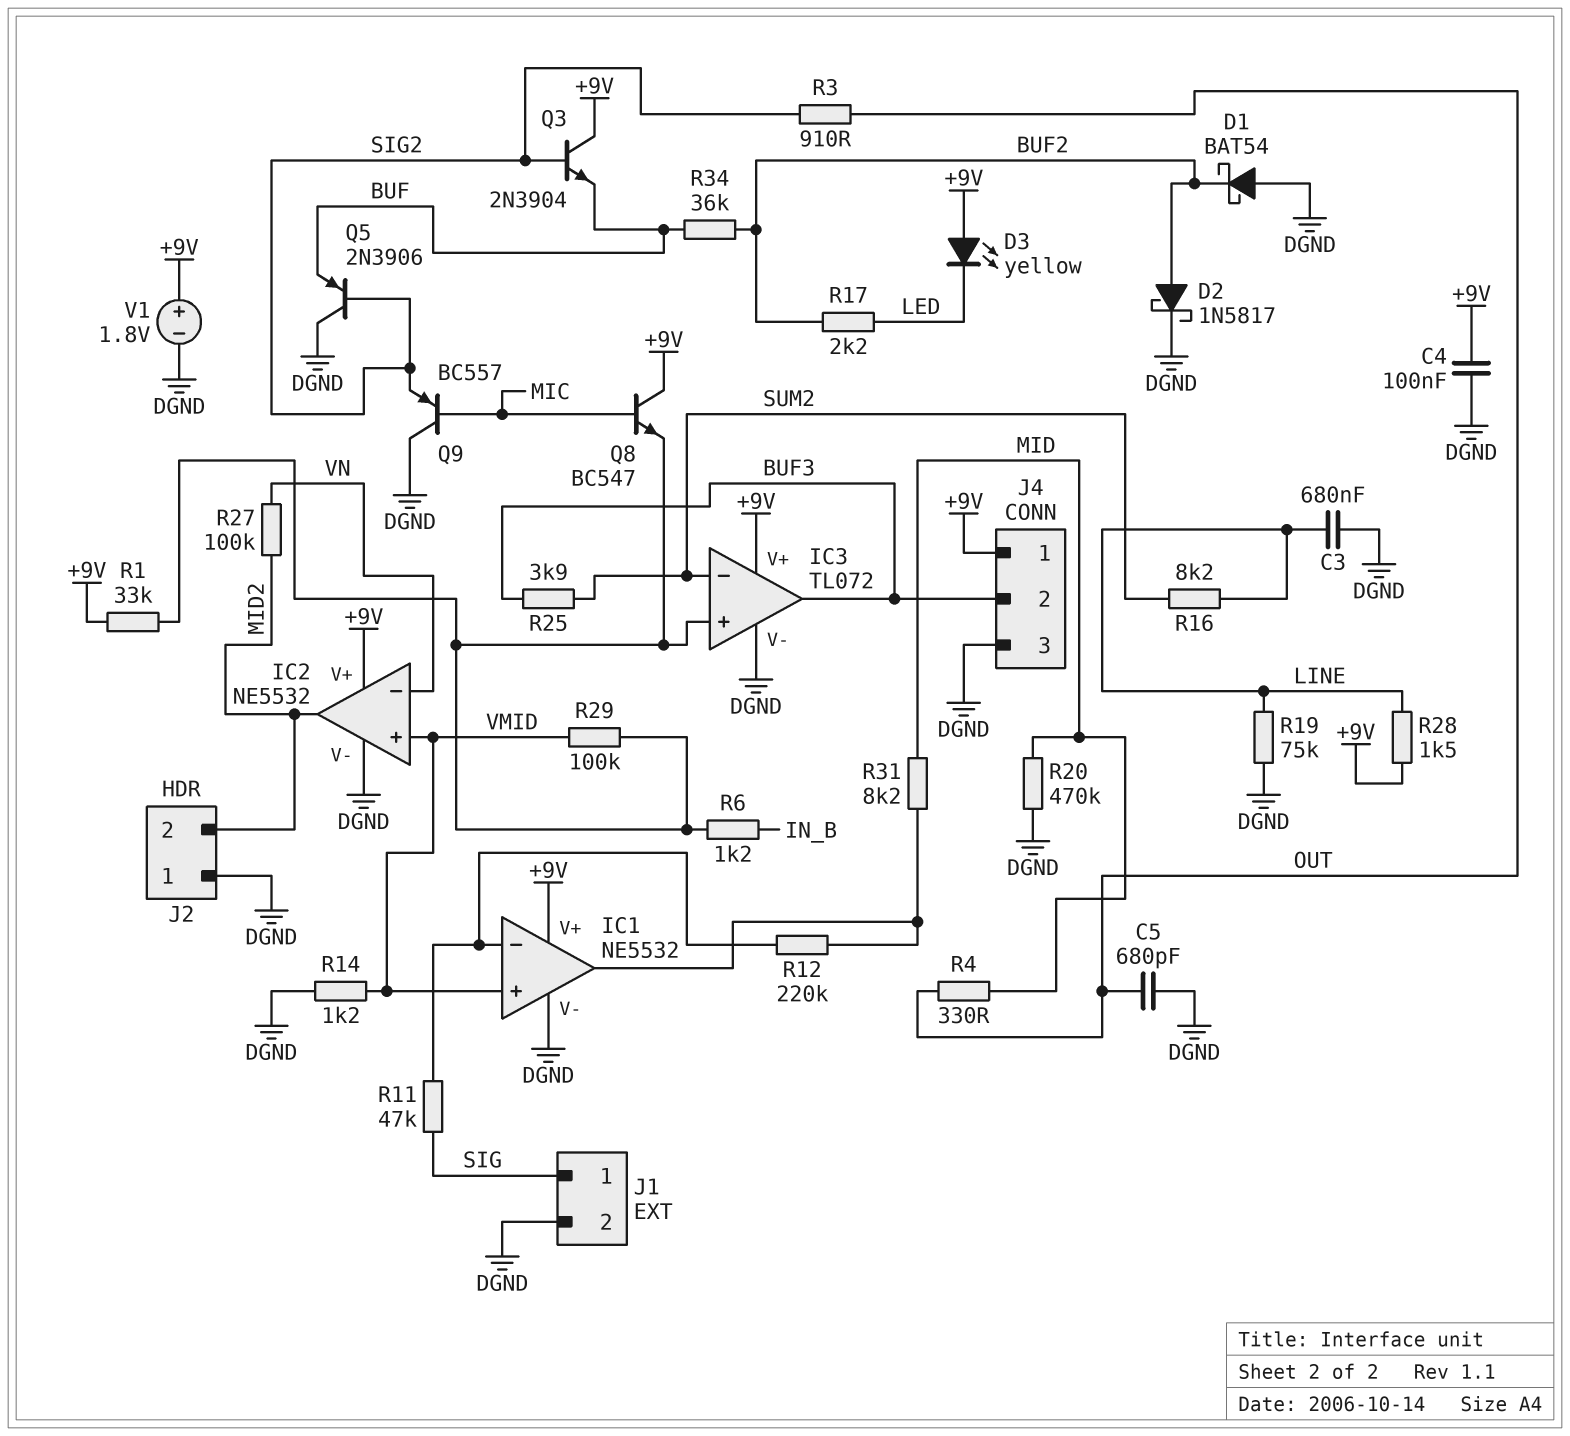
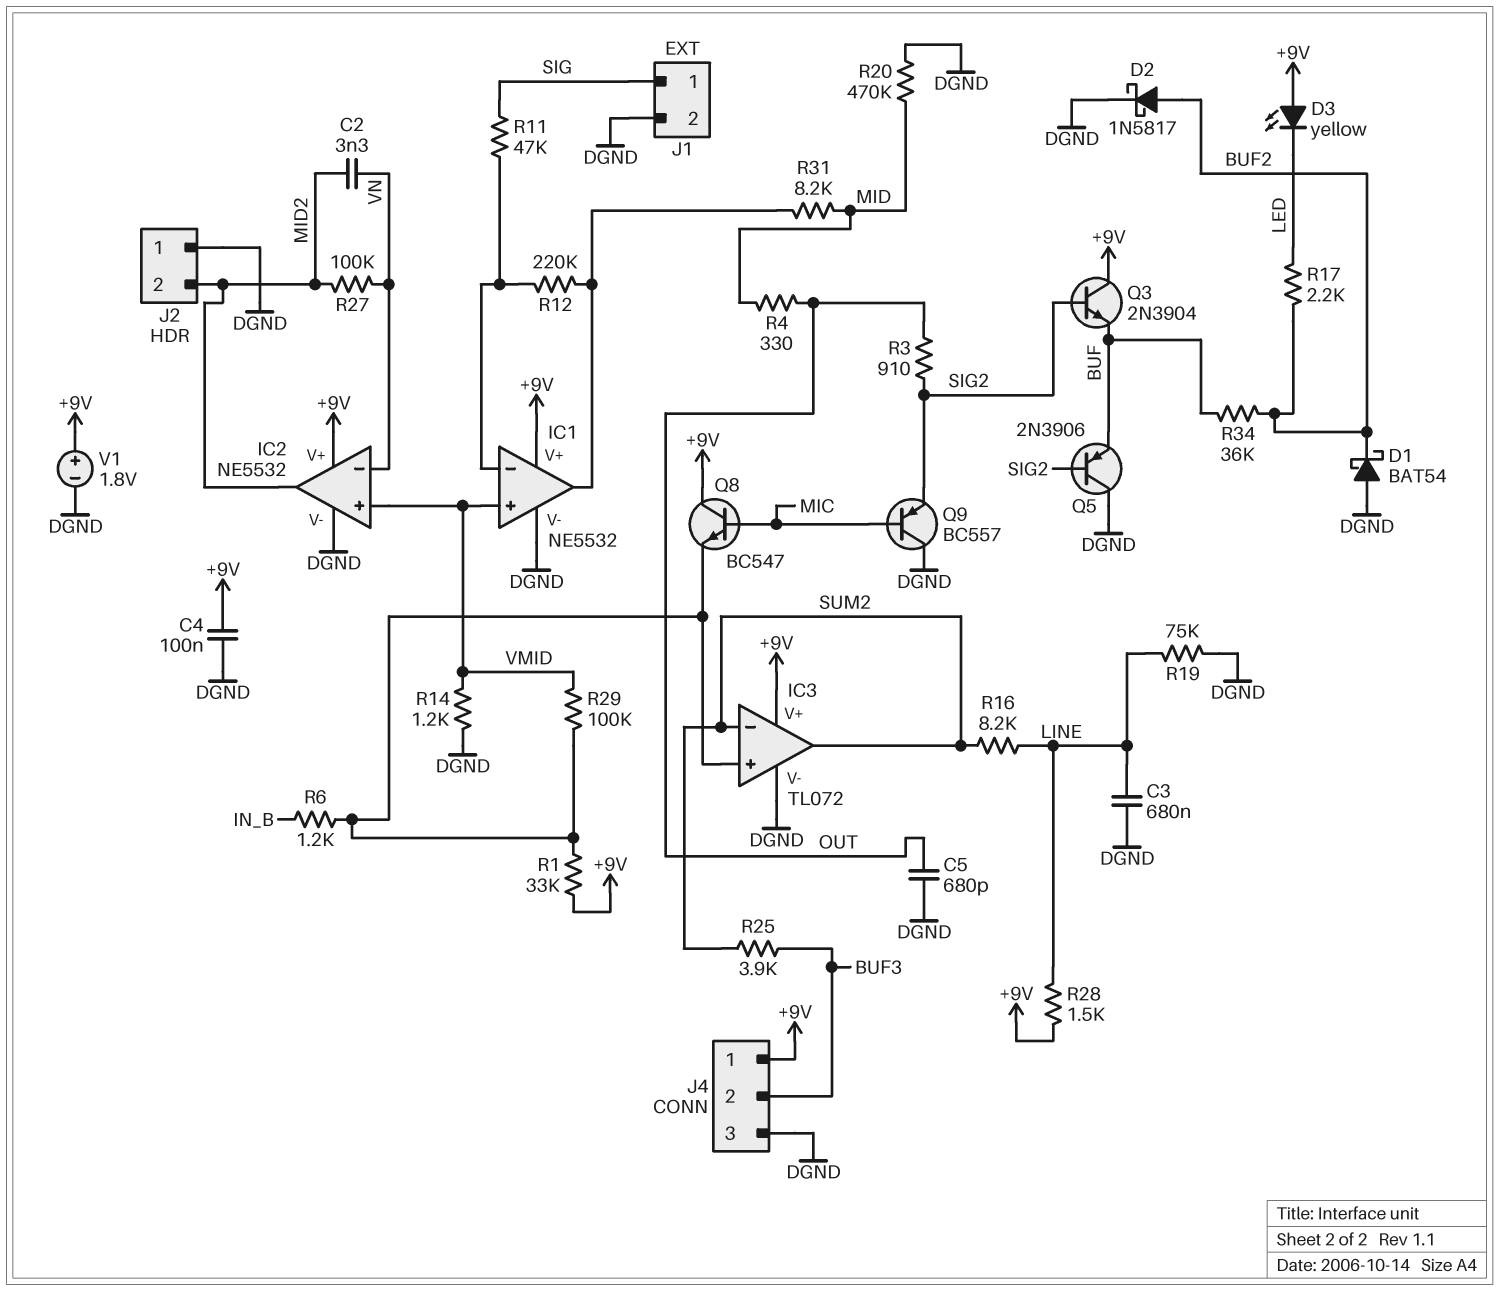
C2: none -> 3.3nF (MID2, VN)
IC3 pin out: BUF3 -> SUM2

